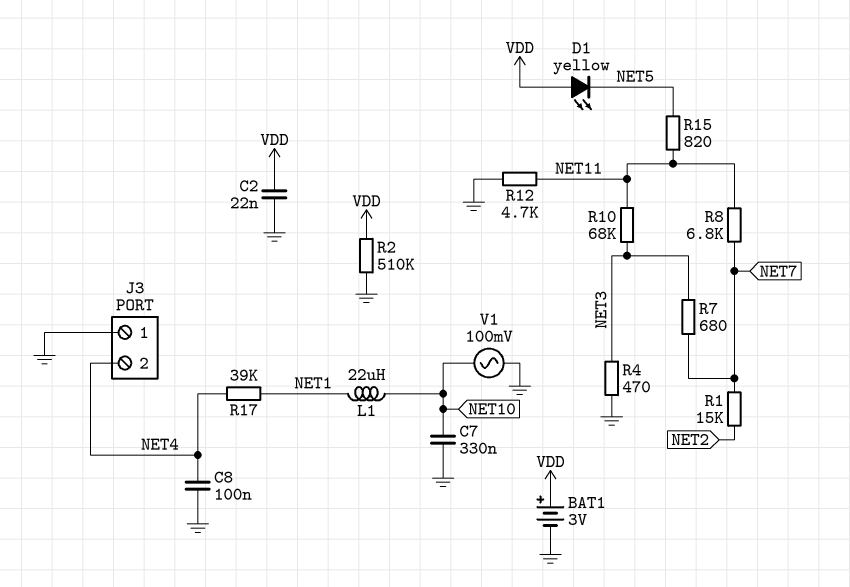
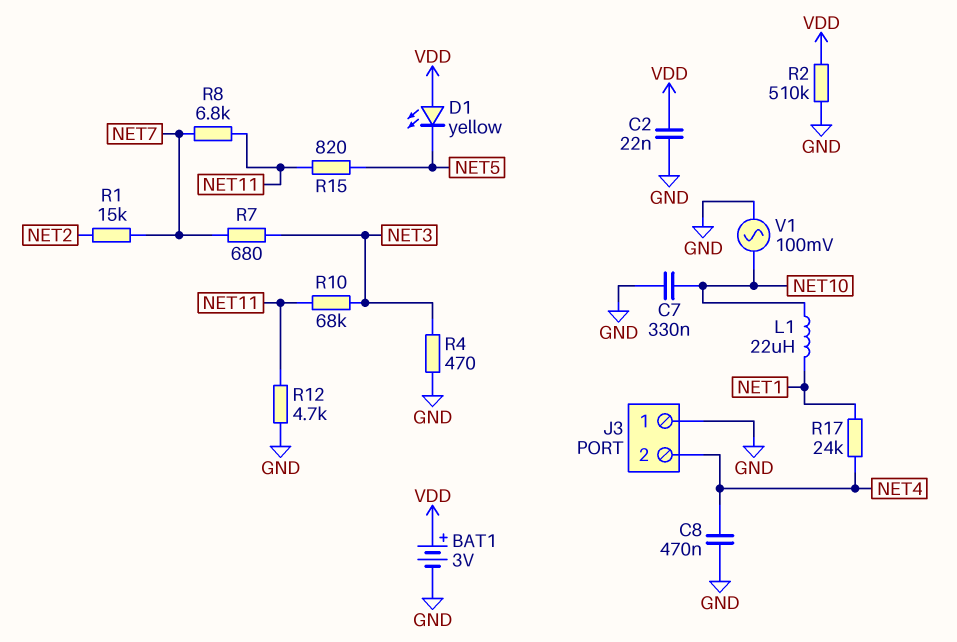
C8: 100nF (GND, NET4) -> 470nF (GND, NET4)
R17: 39k (NET1, NET4) -> 24k (NET1, NET4)

